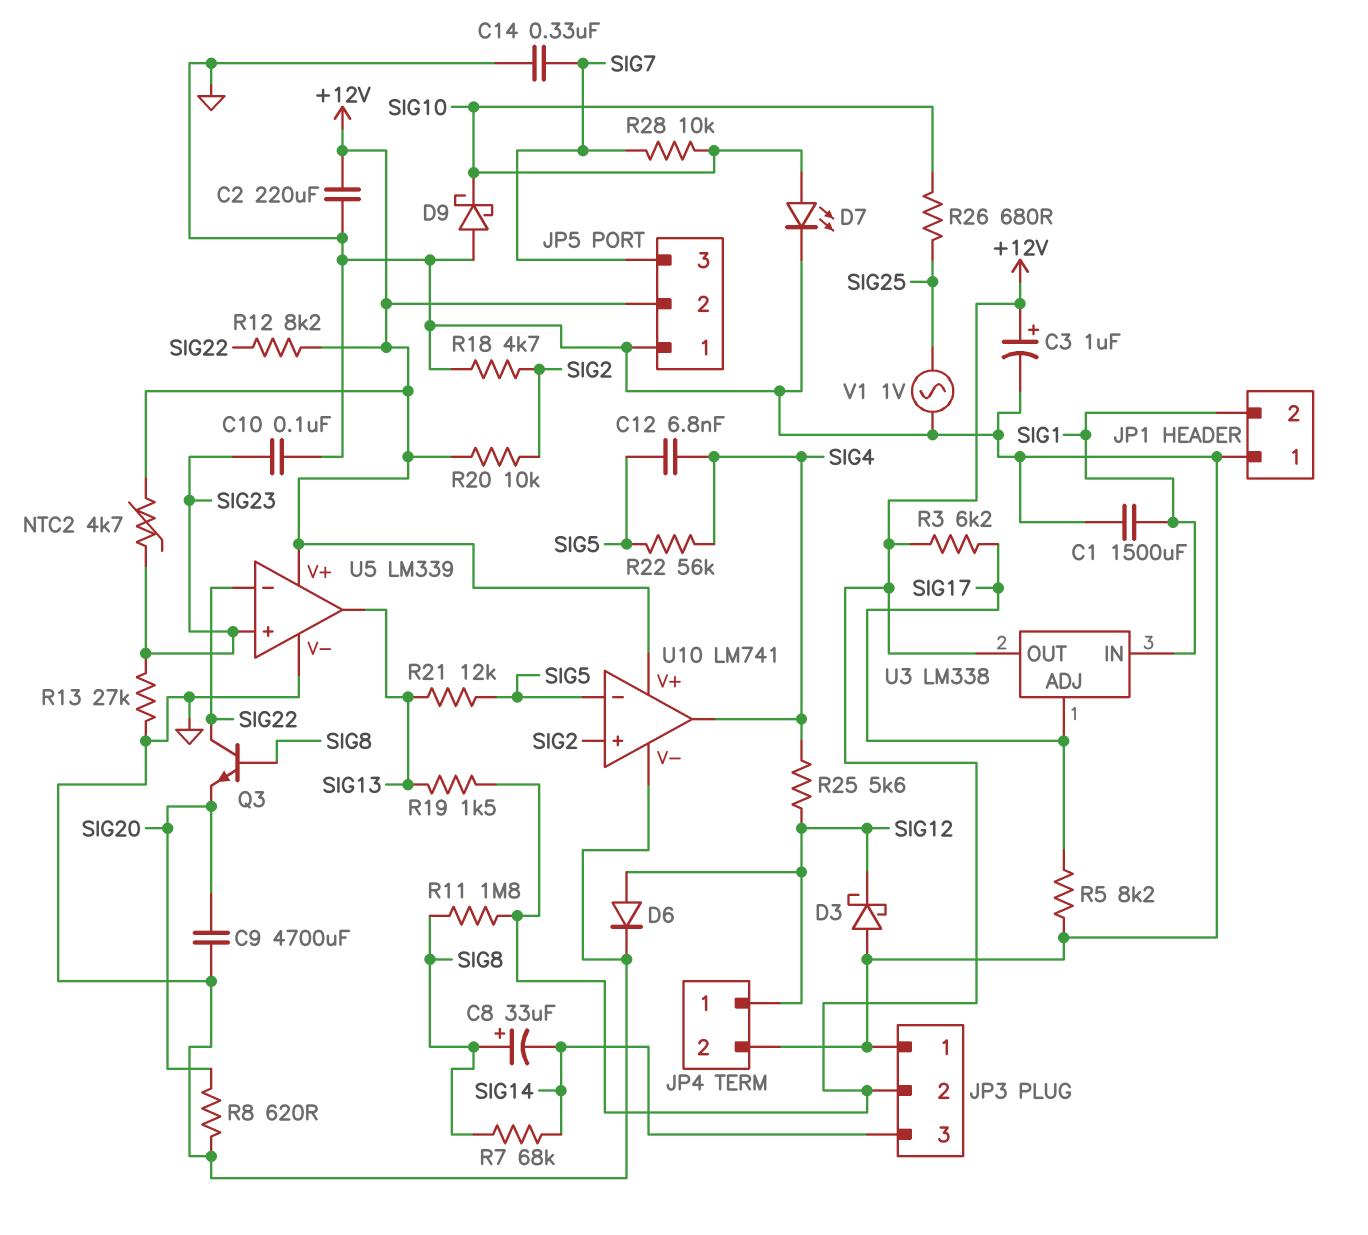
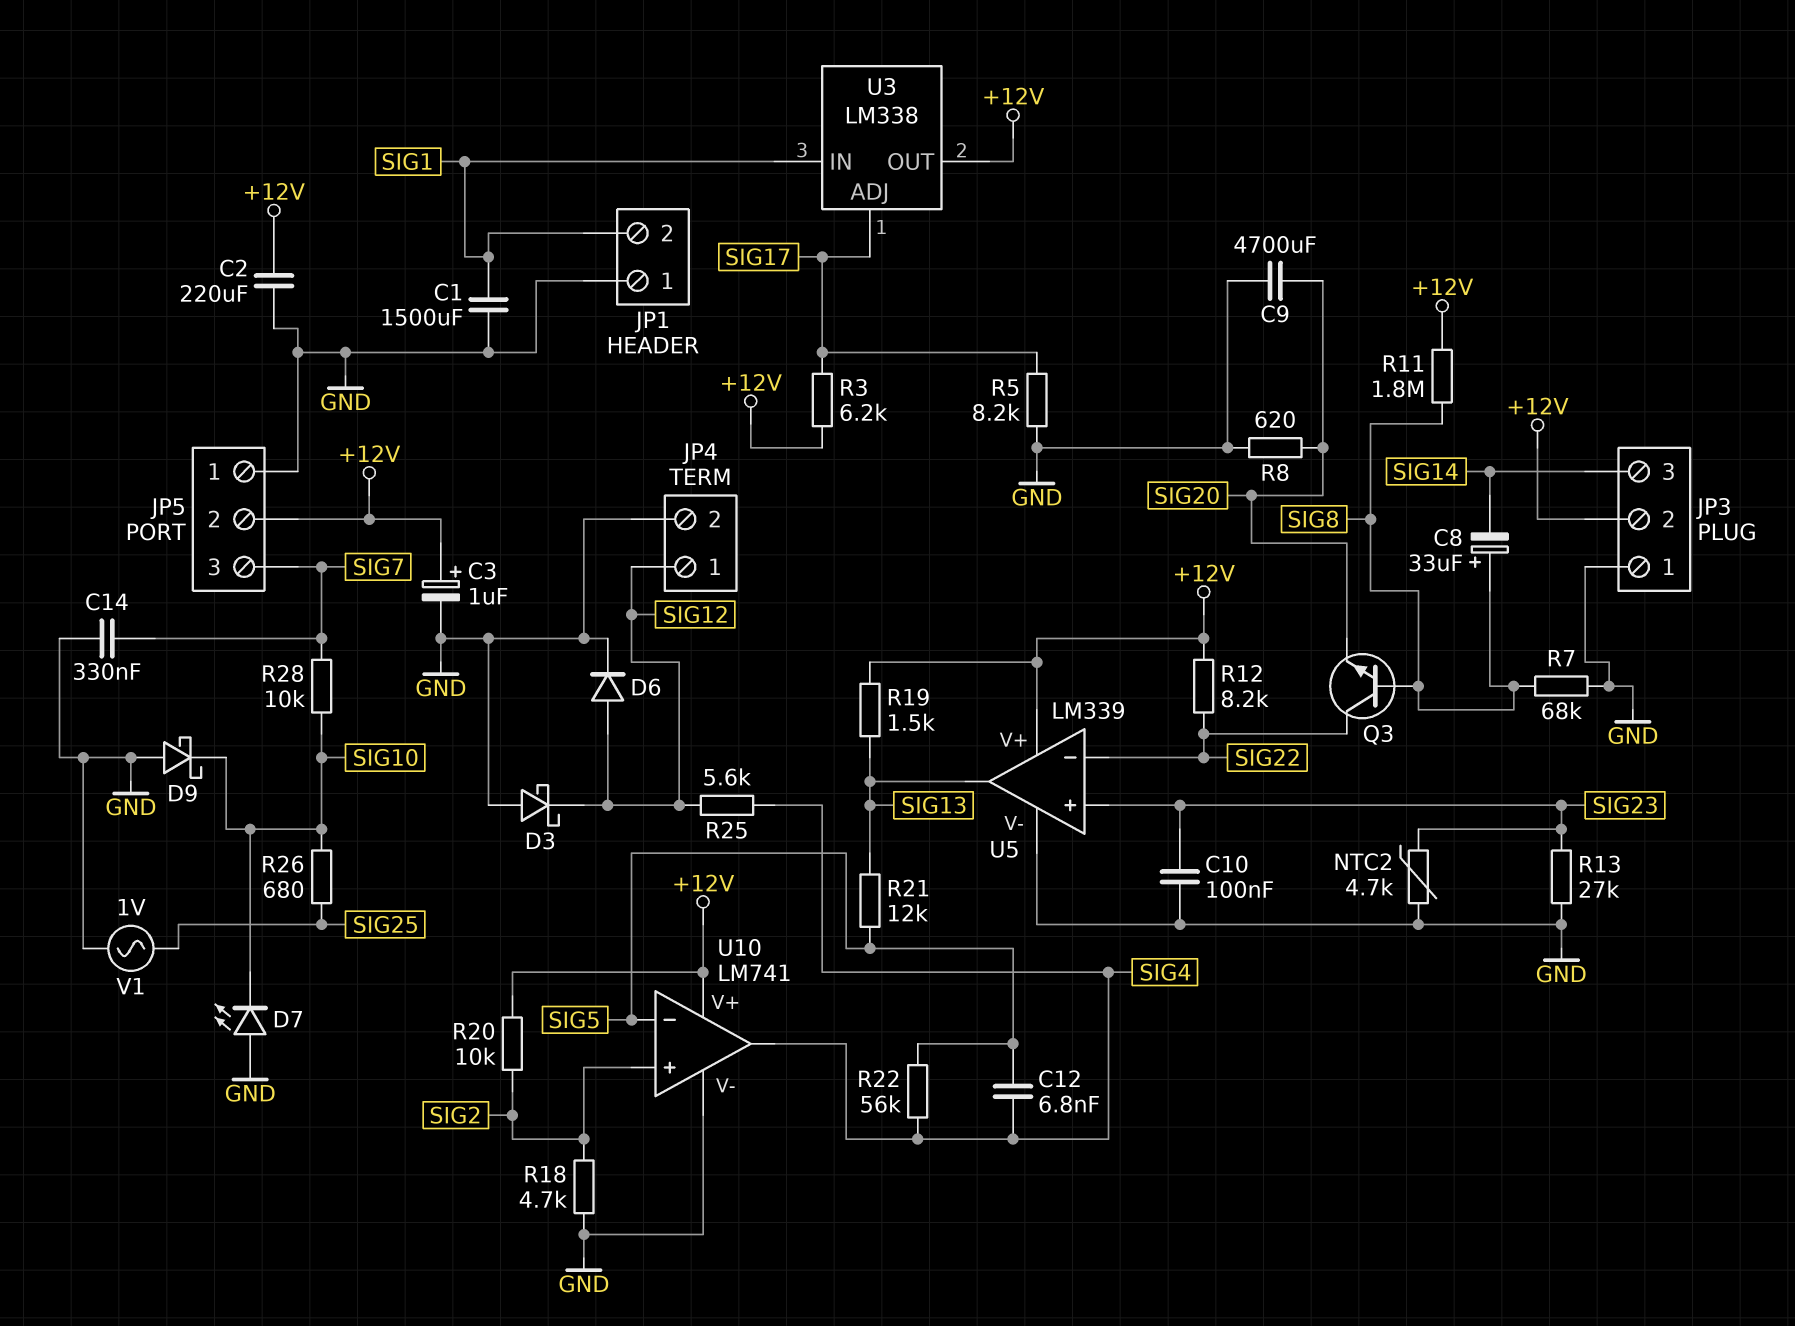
D7: LED (A SIG10, K GND) -> LED (A GND, K SIG10)
NTC2: 4.7k (+12V, SIG23) -> 4.7k (GND, SIG23)
R7: 68k (SIG8, SIG14) -> 68k (GND, SIG8)

